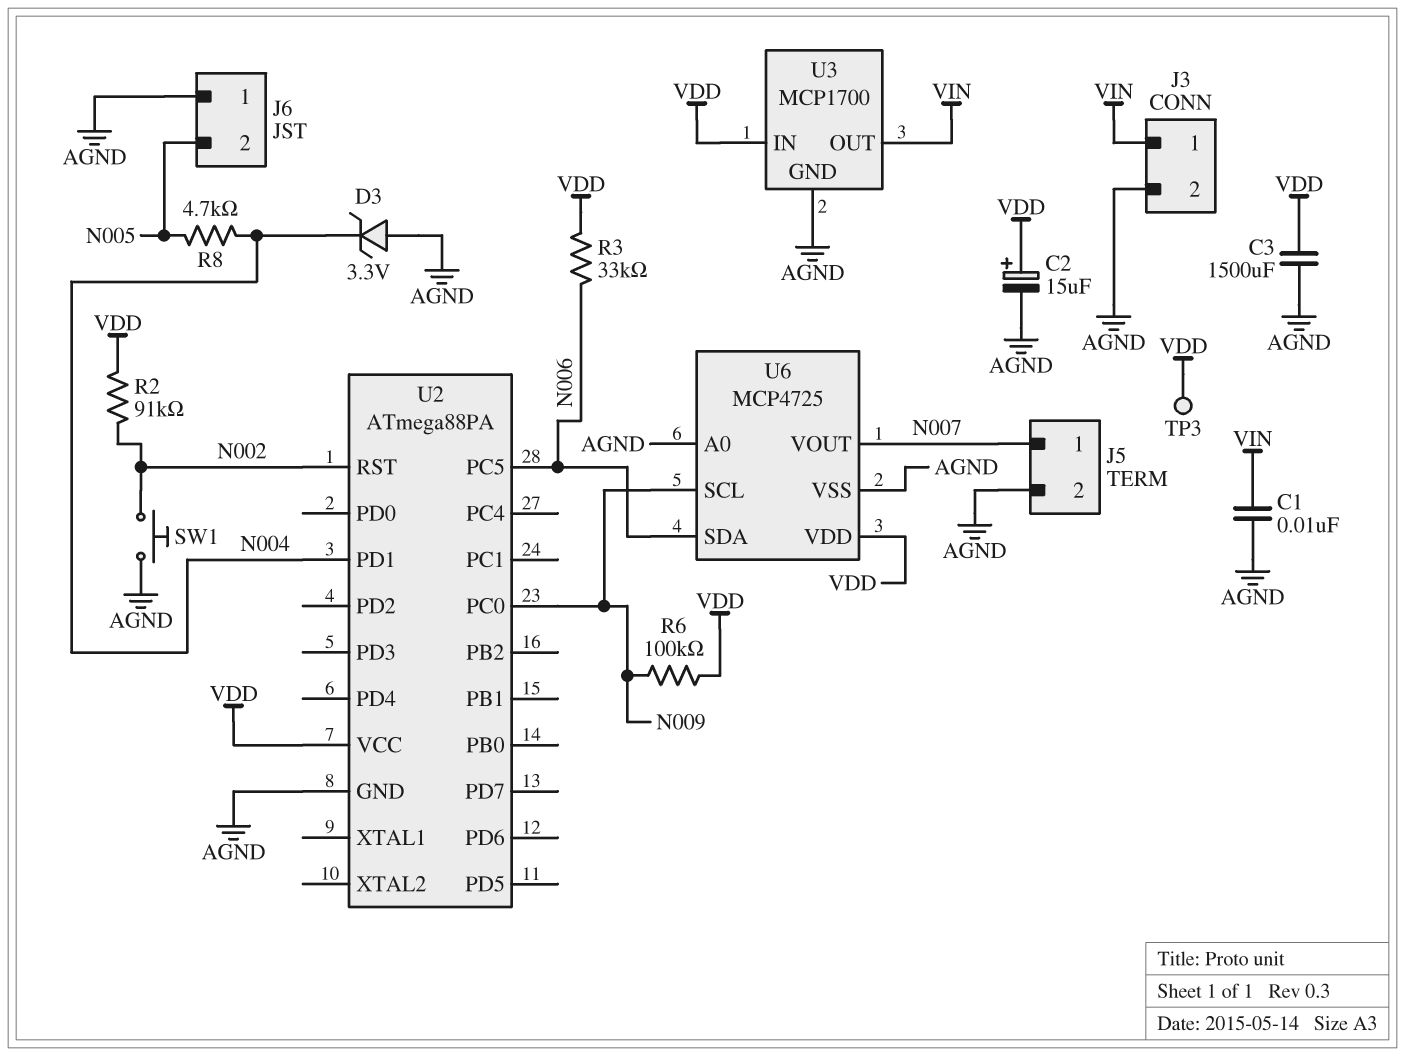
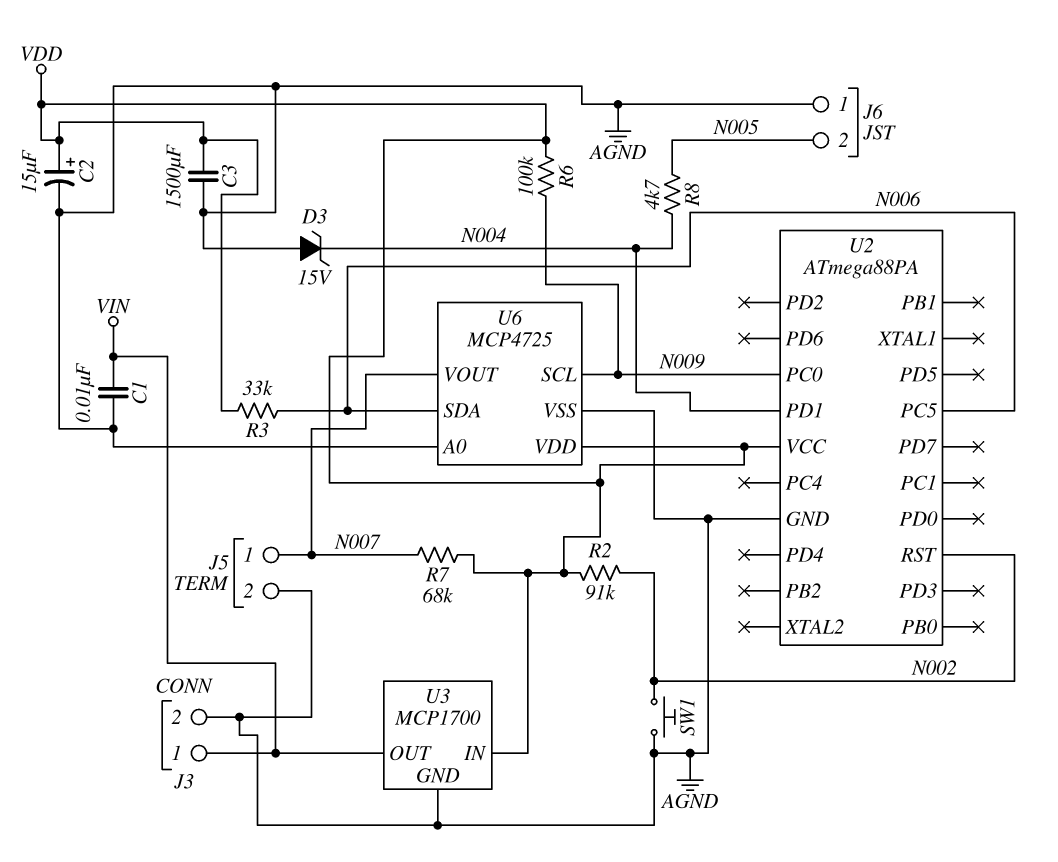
D3: zener 3.3V (A AGND, K N004) -> zener 15V (A AGND, K N004)
R7: none -> 68k (N007, VDD)
TP3: test point (VDD) -> none

